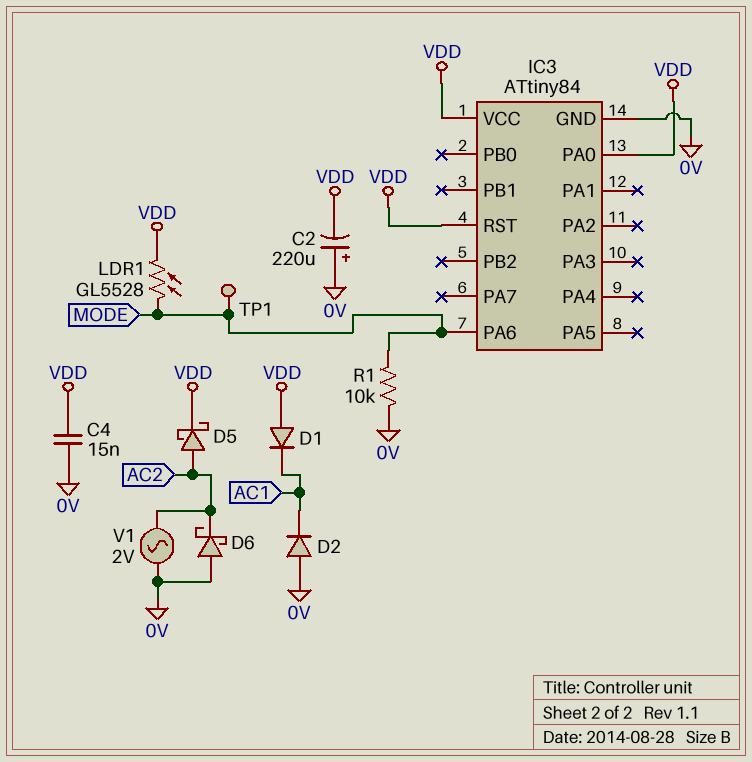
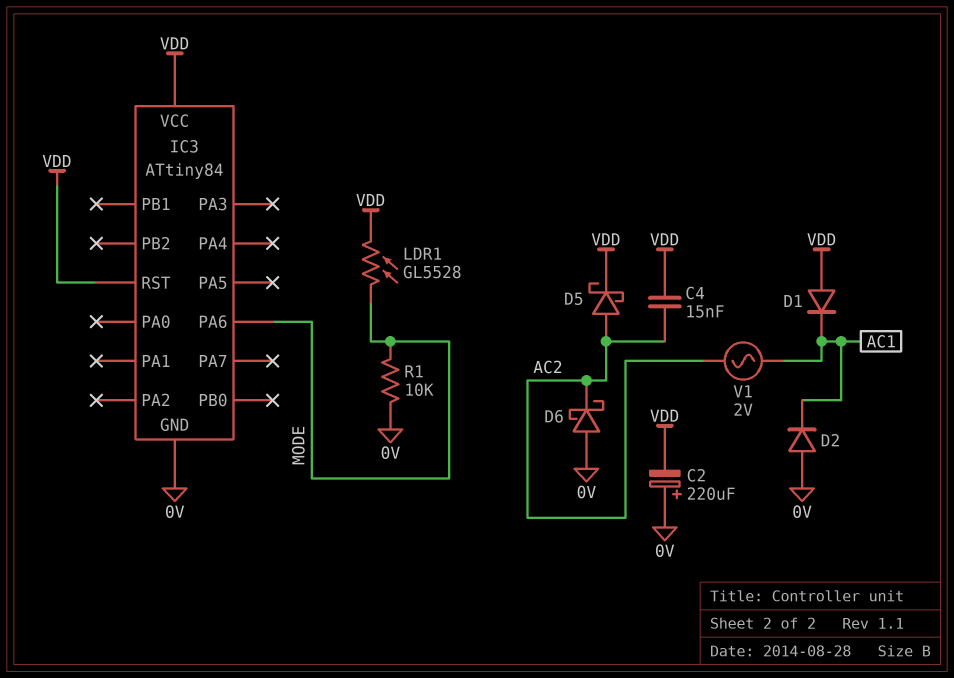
C4: 15nF (0V, VDD) -> 15nF (AC2, VDD)
IC3 pin PA0: VDD -> none
TP1: test point (MODE) -> none
V1: AC 2V (0V, AC2) -> AC 2V (AC1, AC2)

